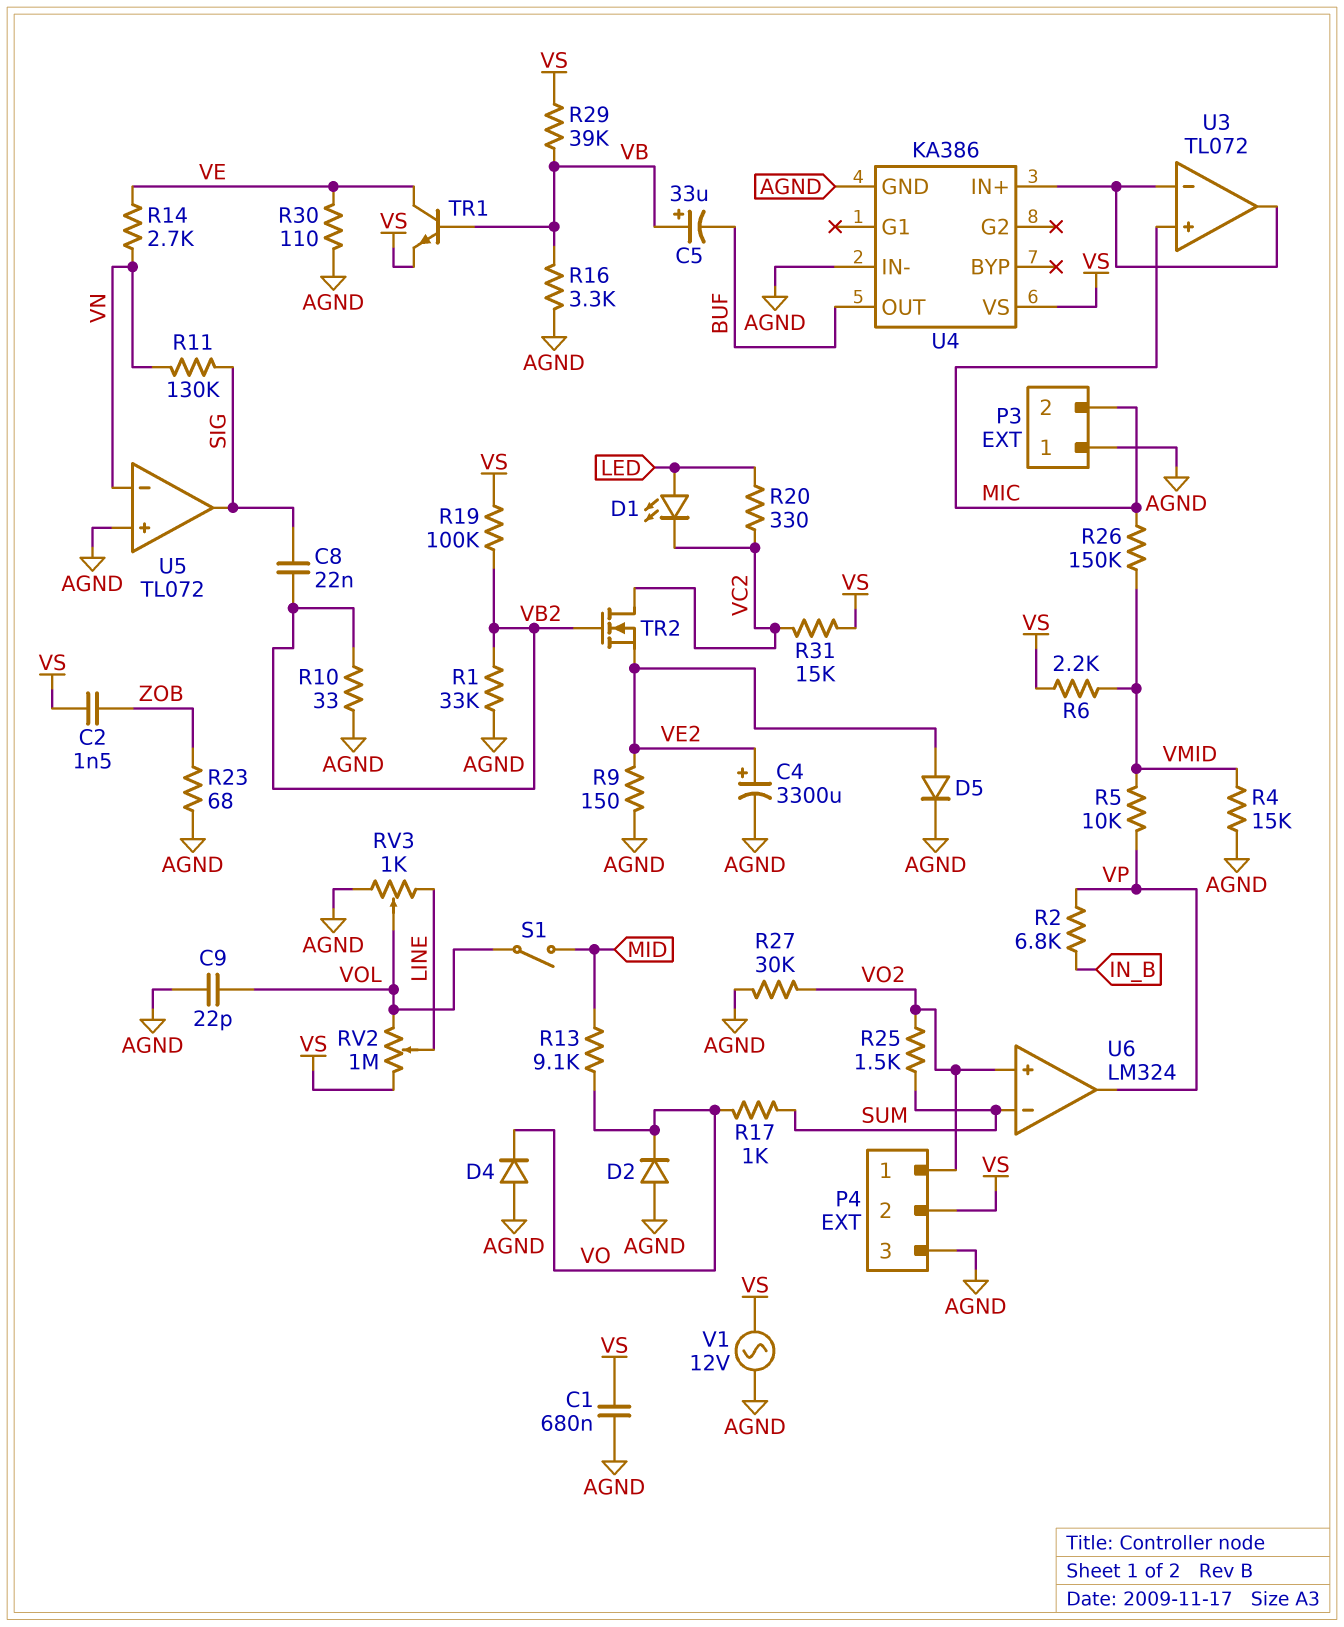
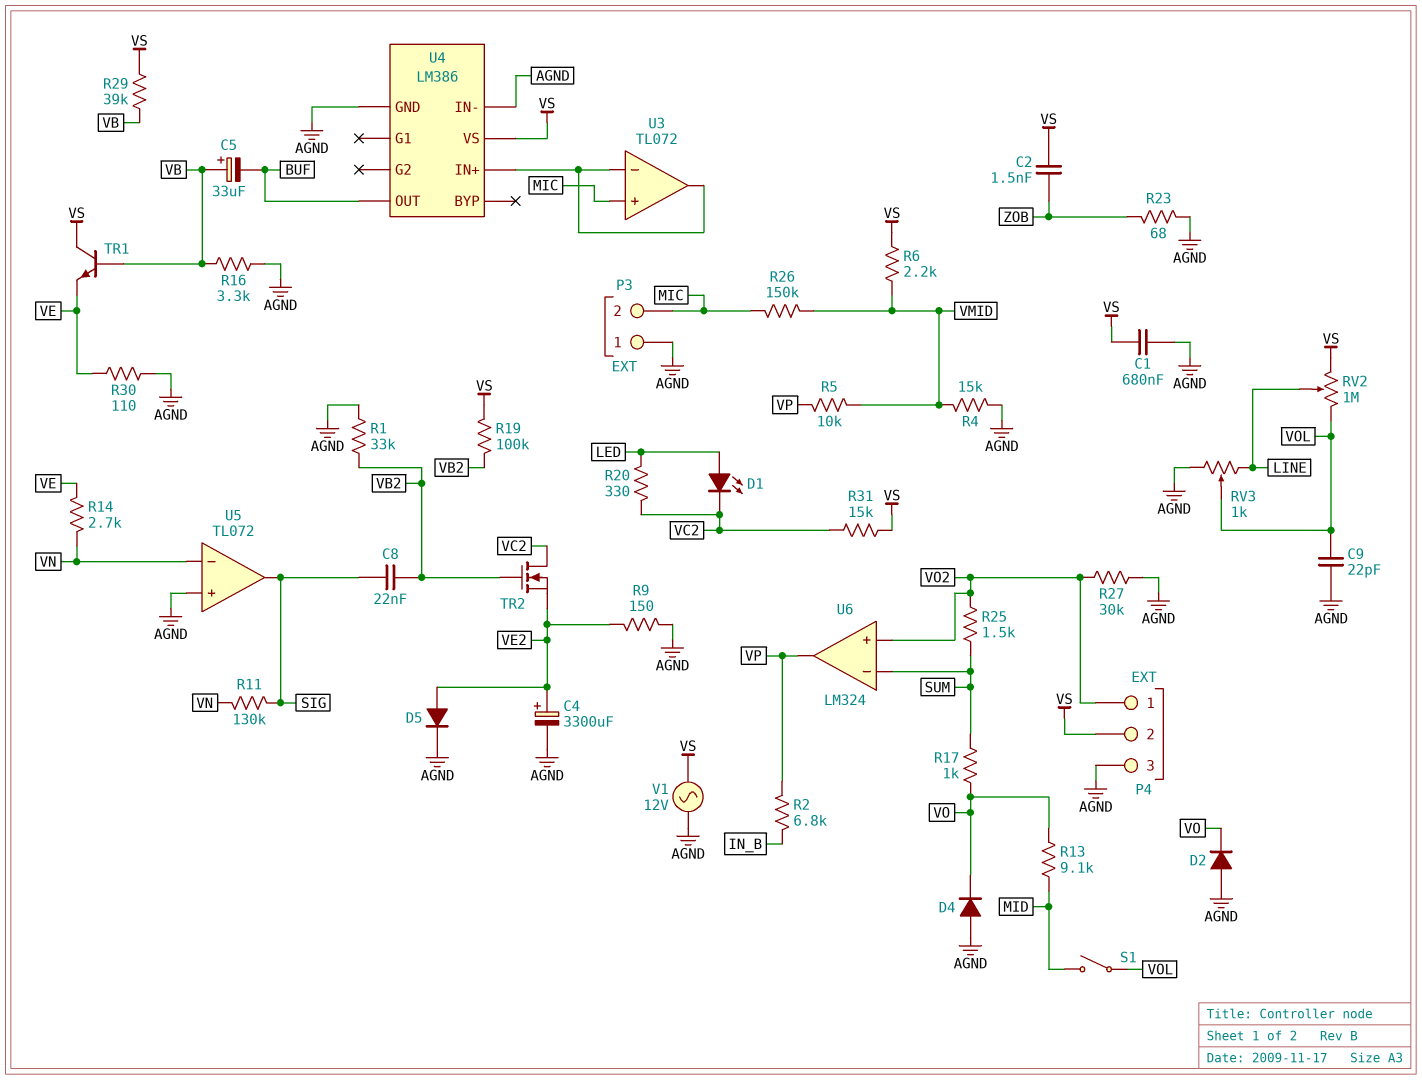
R10: 33 (AGND, VB2) -> none
TR1: NPN (B VB, C VE, E VS) -> NPN (B VB, C VS, E VE)
U4: KA386 -> LM386

